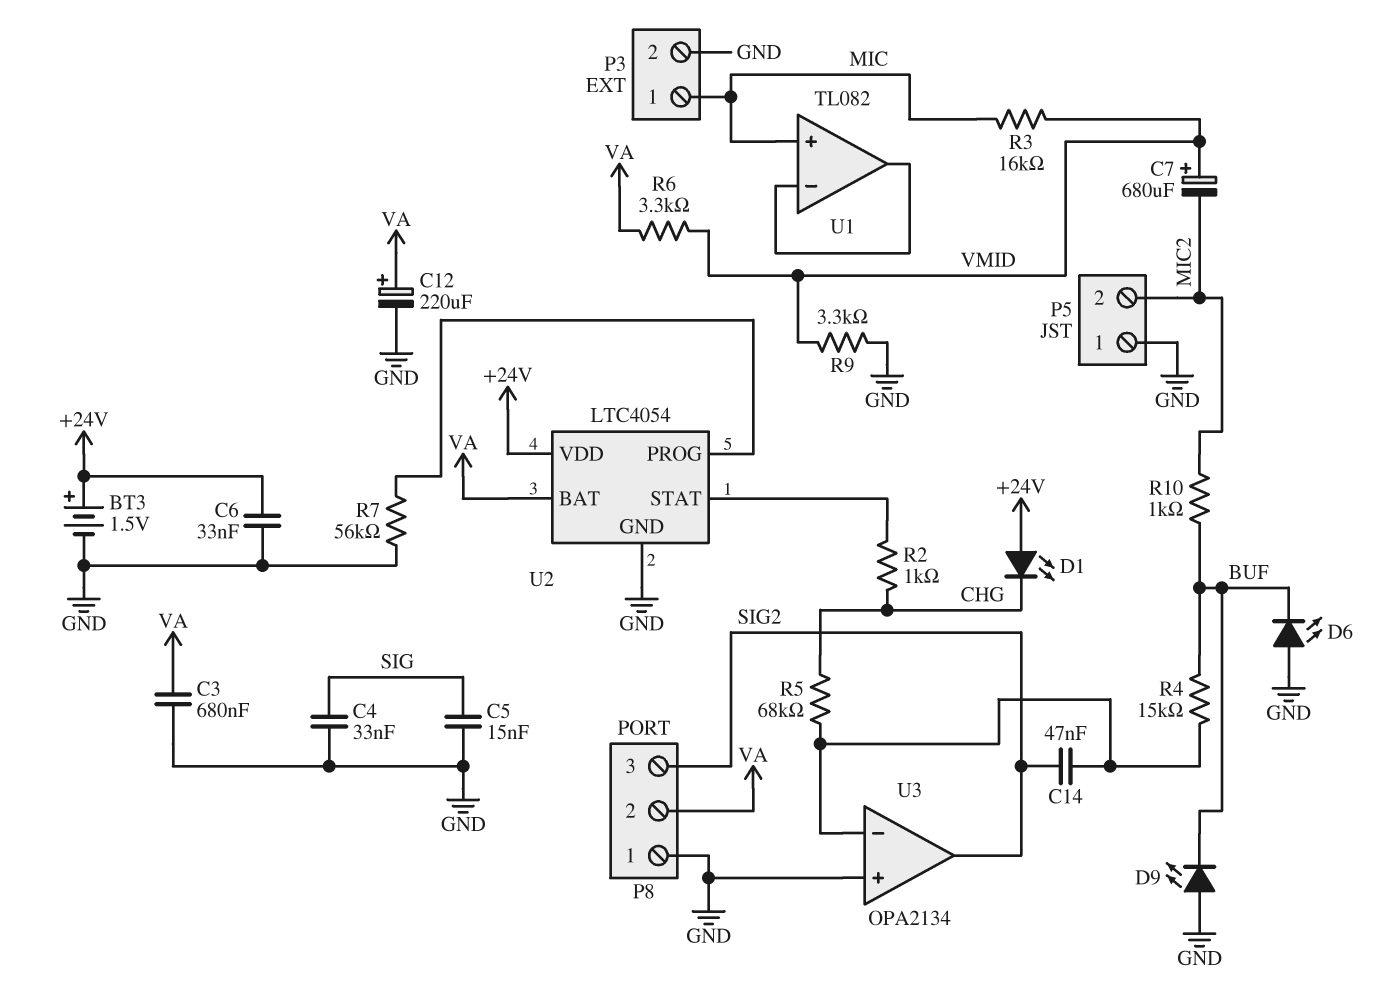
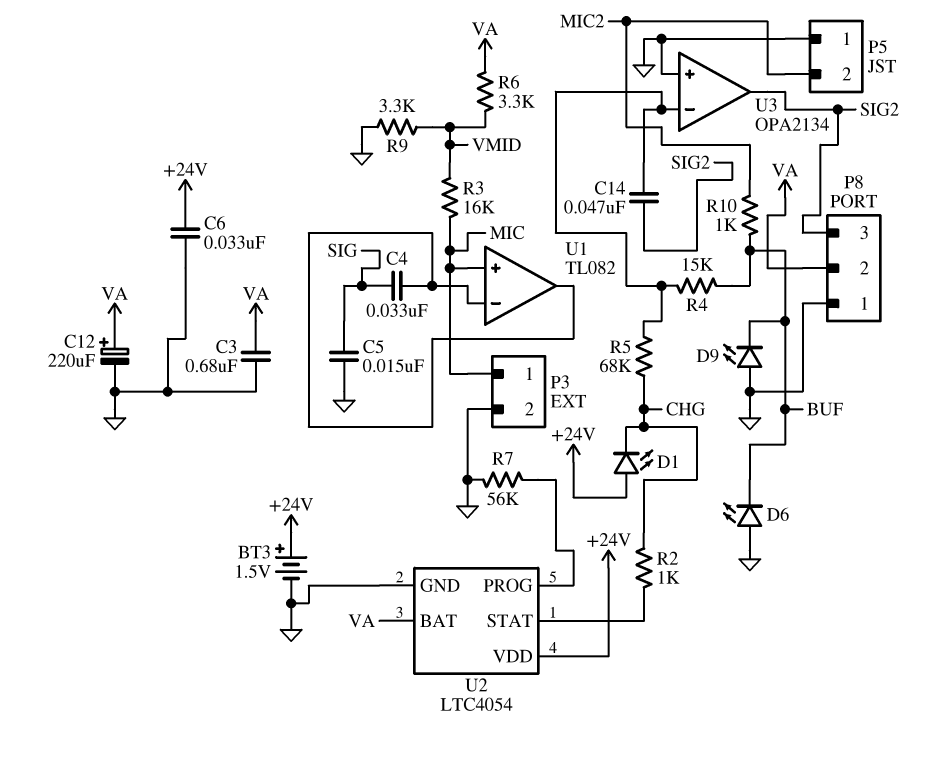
C4: 33nF (GND, SIG) -> 33nF (SIG, U1/in-)
C7: 680uF (plus VMID, minus MIC2) -> none

